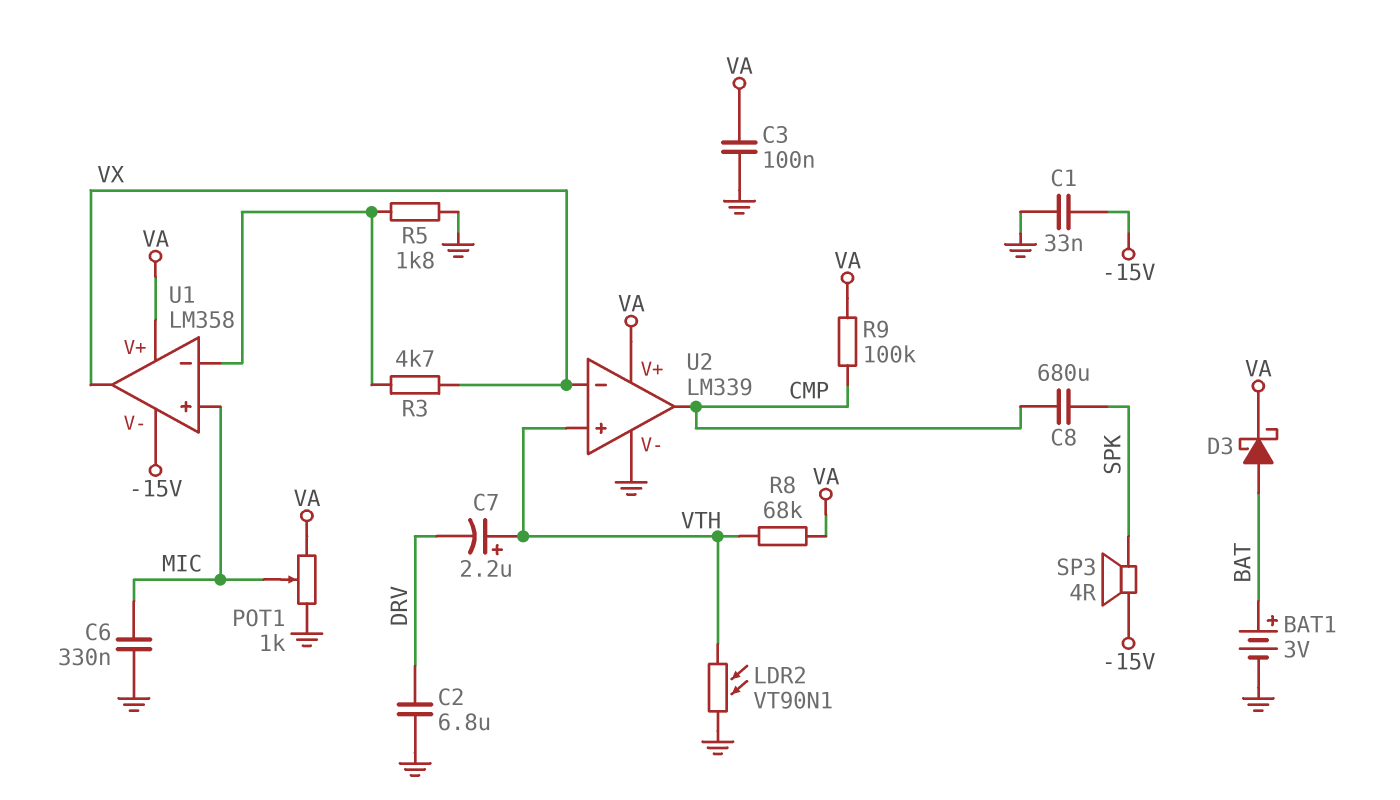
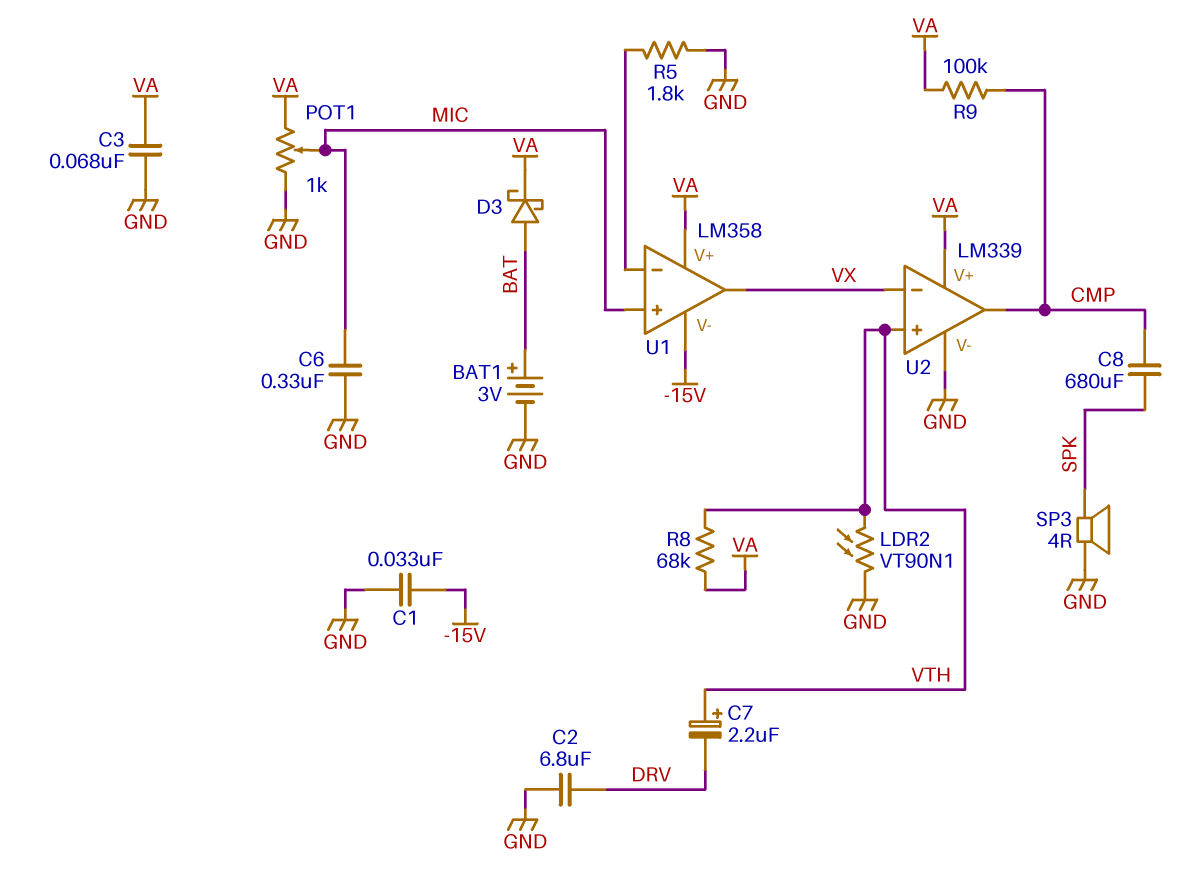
C3: 100nF (GND, VA) -> 68nF (GND, VA)
R3: 4.7k (U1/in-, VX) -> none
SP3: speaker 4R (-15V, SPK) -> speaker 4R (GND, SPK)

